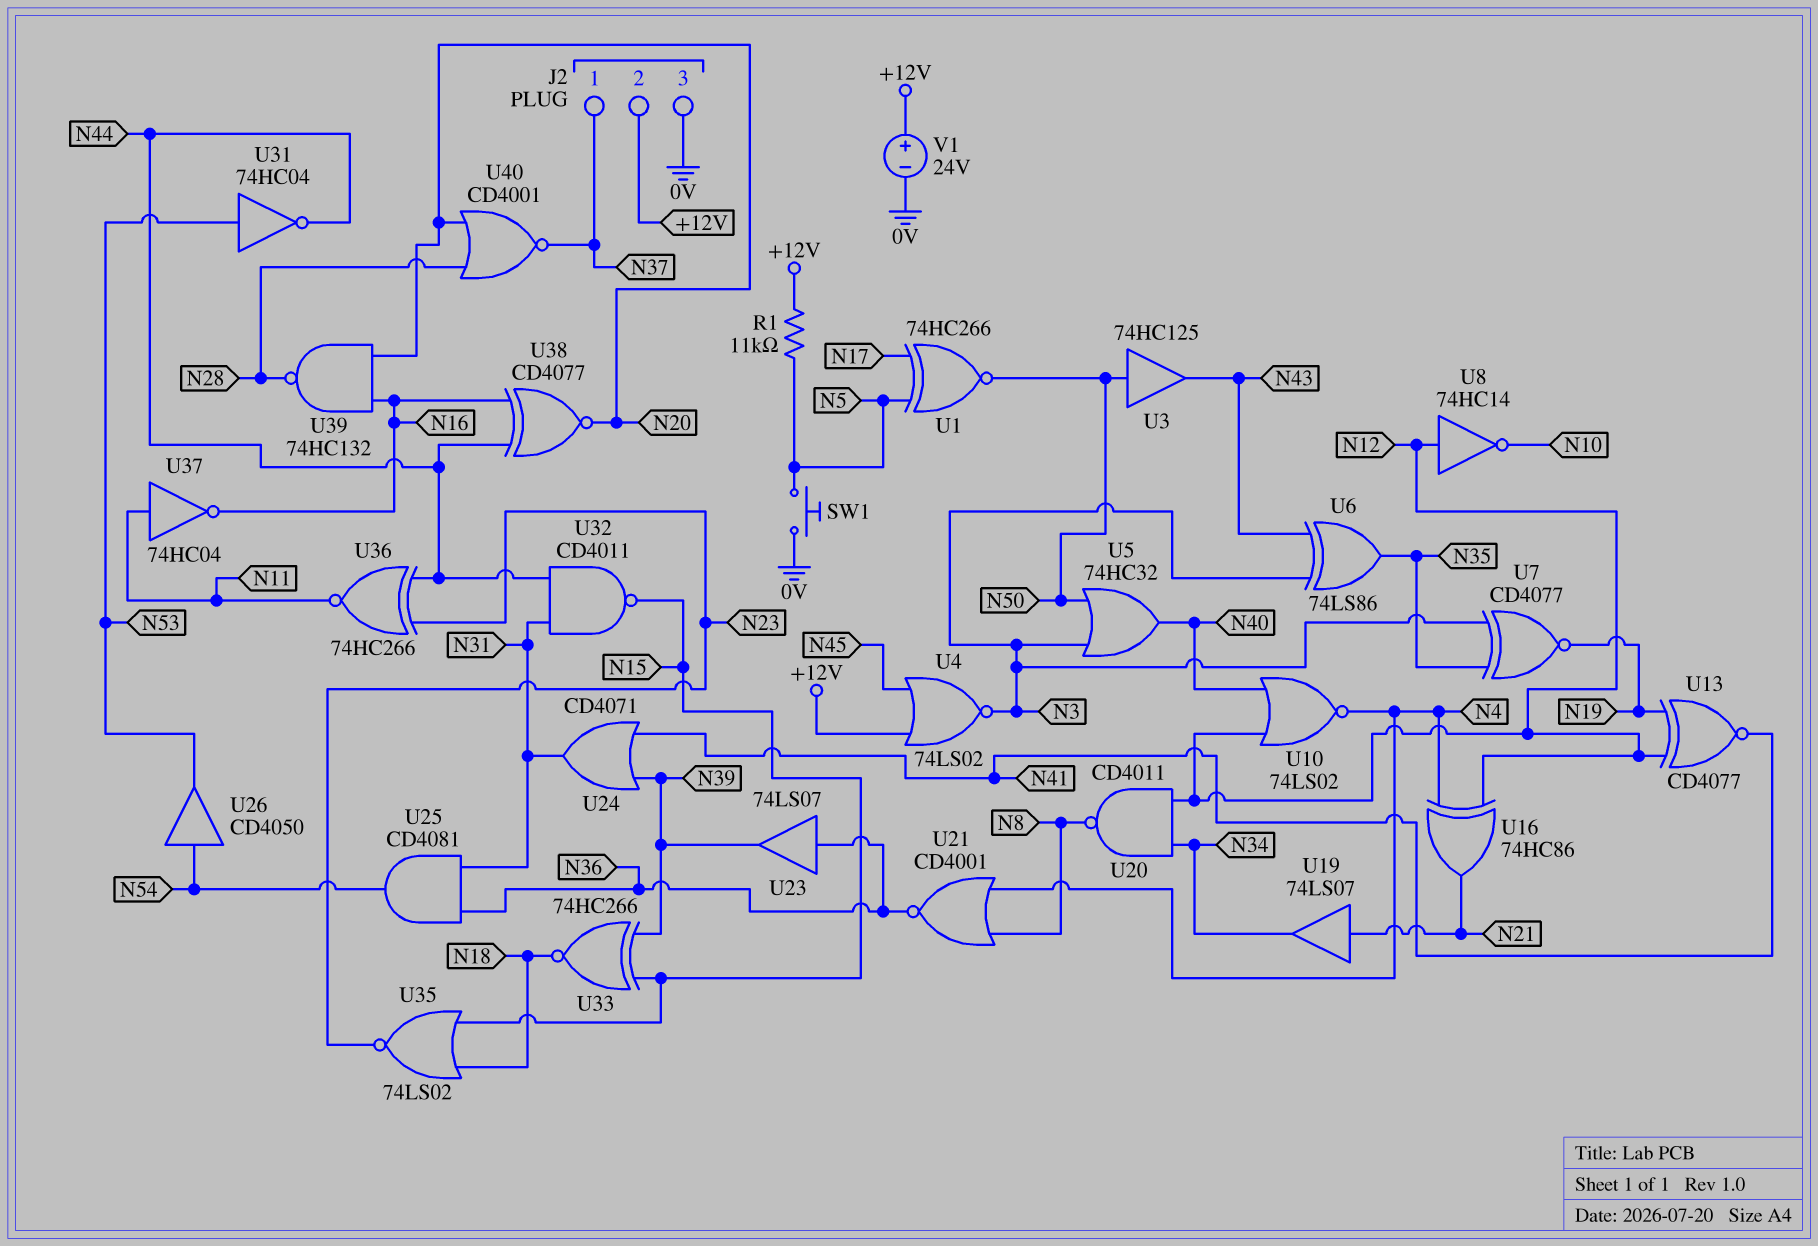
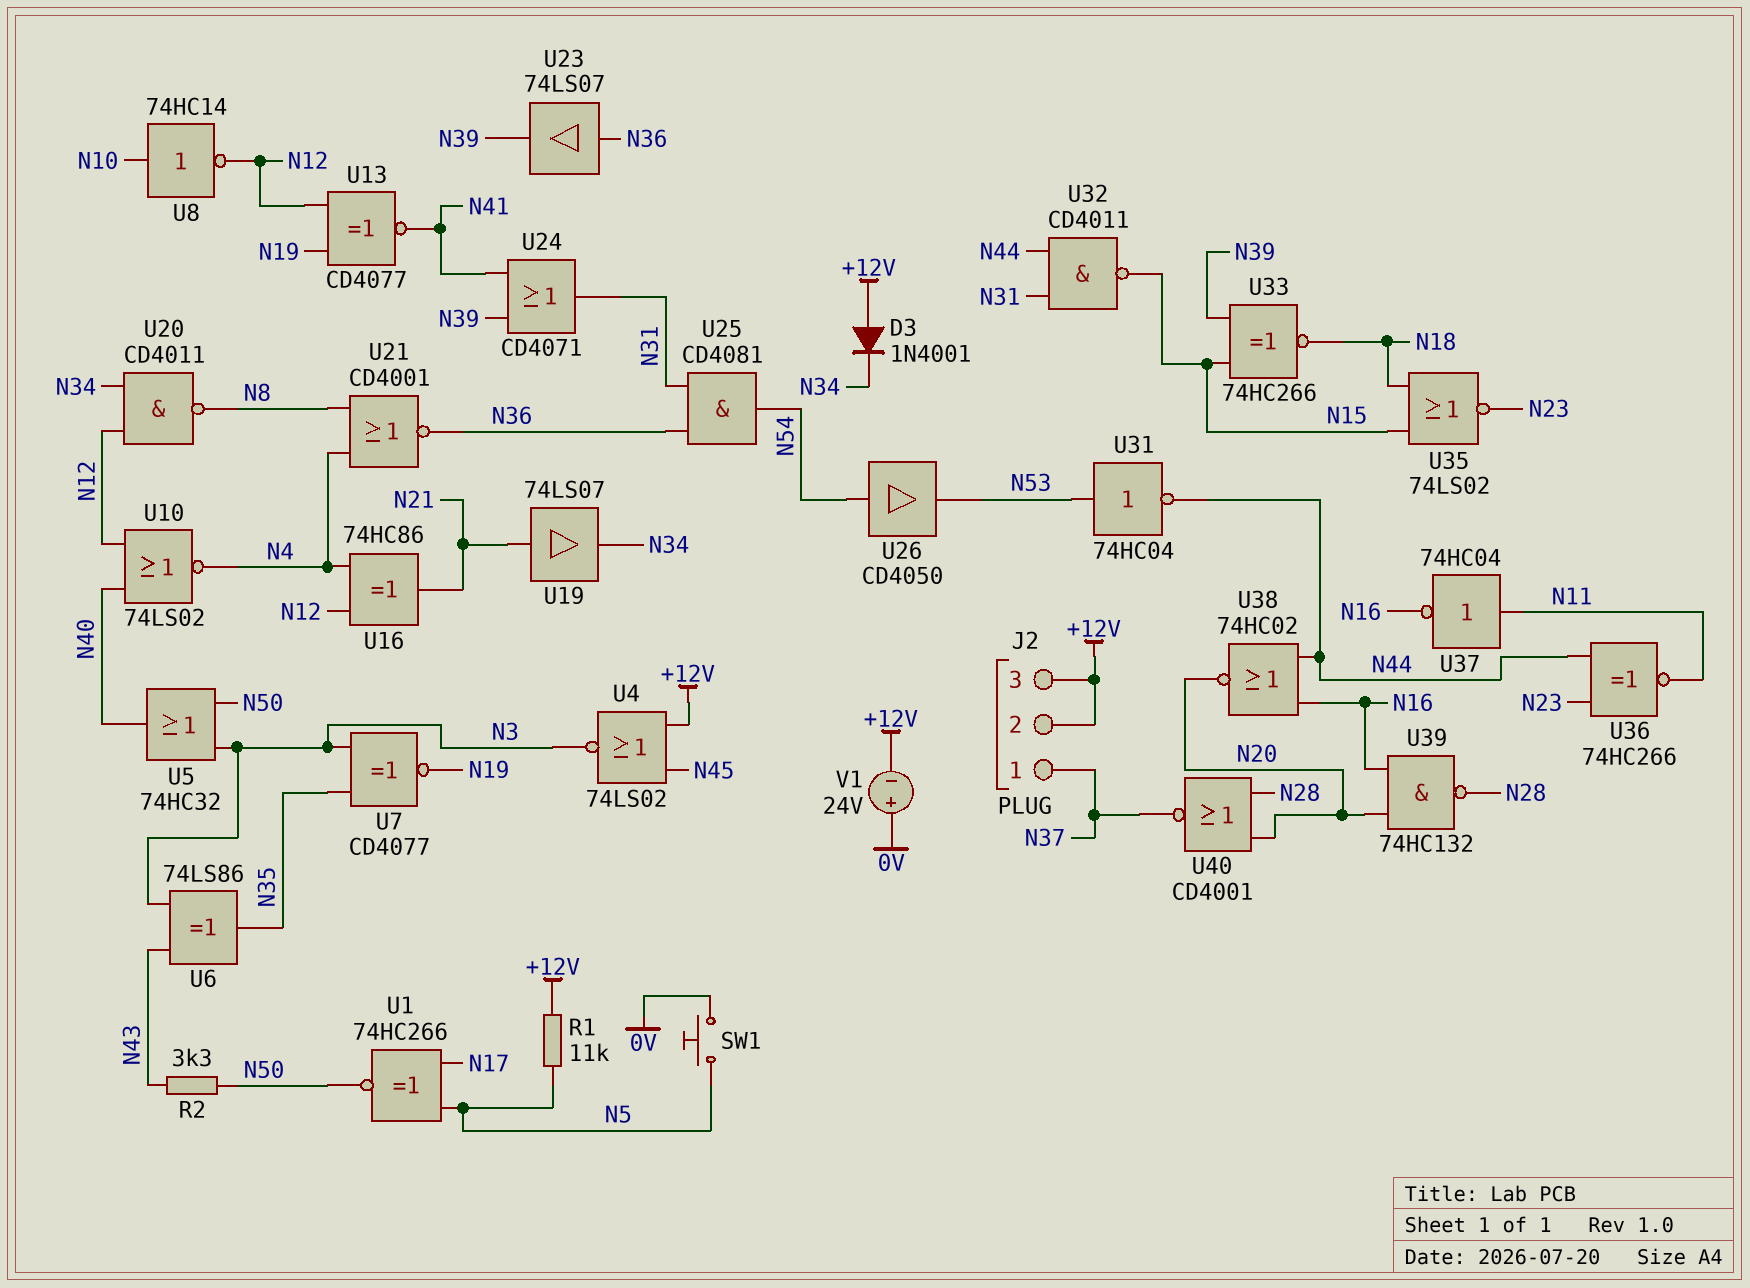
D3: none -> diode 1N4001 (A +12V, K N34)
J2 pin 3: 0V -> +12V
R2: none -> 3.3k (N43, N50)
U3: buffer 74HC125 (in N50, out N43) -> none
U8: NOT 74HC14 (in N12, out N10) -> NOT 74HC14 (in N10, out N12)
U38: XNOR CD4077 (in N16, in N44, out N20) -> NOR 74HC02 (in N16, in N44, out N20)
V1: 24V (plus +12V, minus 0V) -> 24V (plus 0V, minus +12V)

